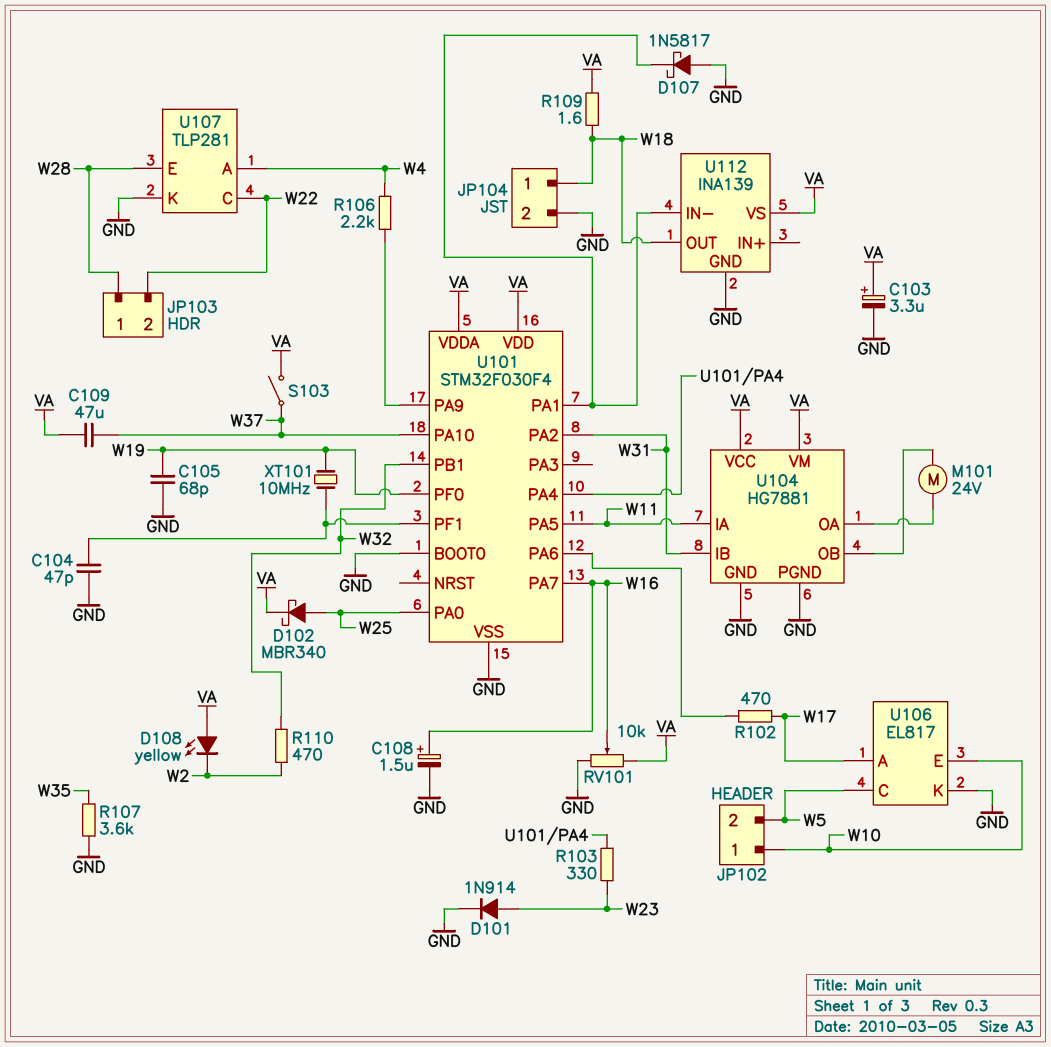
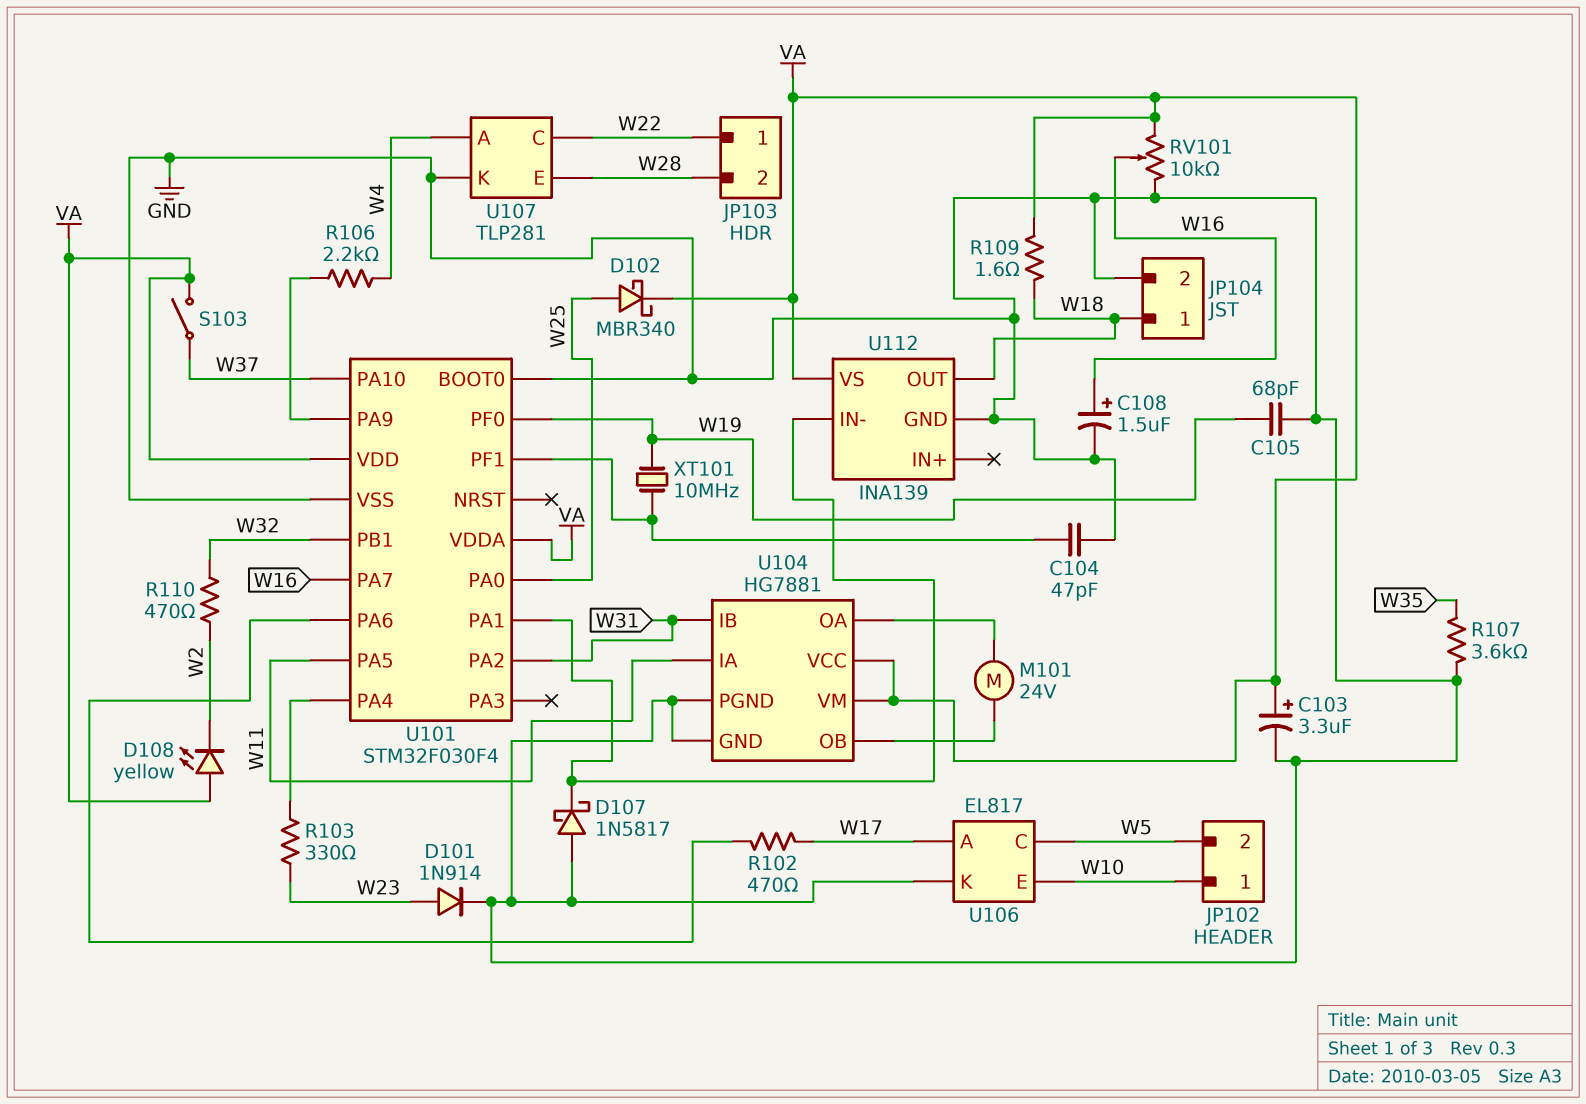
C109: 47uF (VA, W37) -> none
JP103 pin 1: W28 -> W22
JP103 pin 2: W22 -> W28

